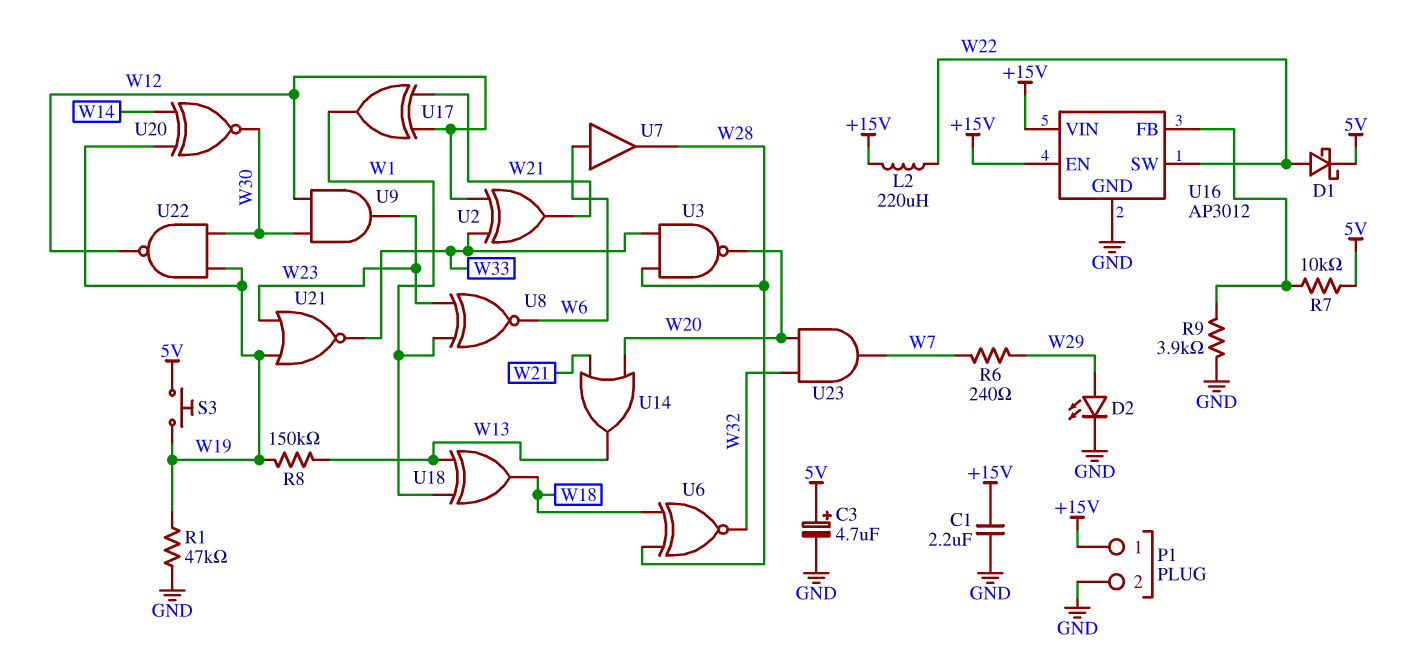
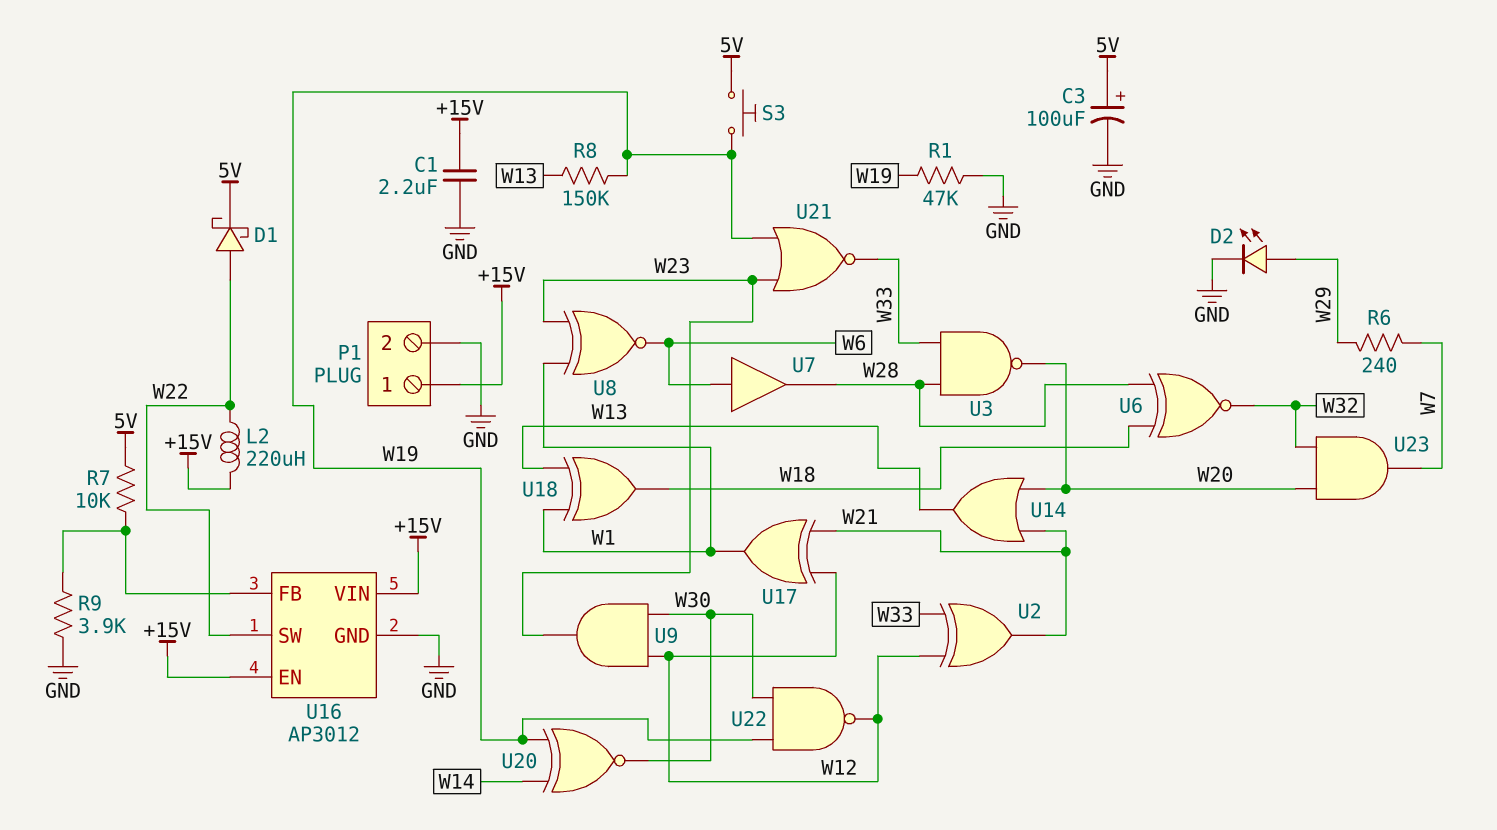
C3: 4.7uF (plus 5V, minus GND) -> 100uF (plus 5V, minus GND)

